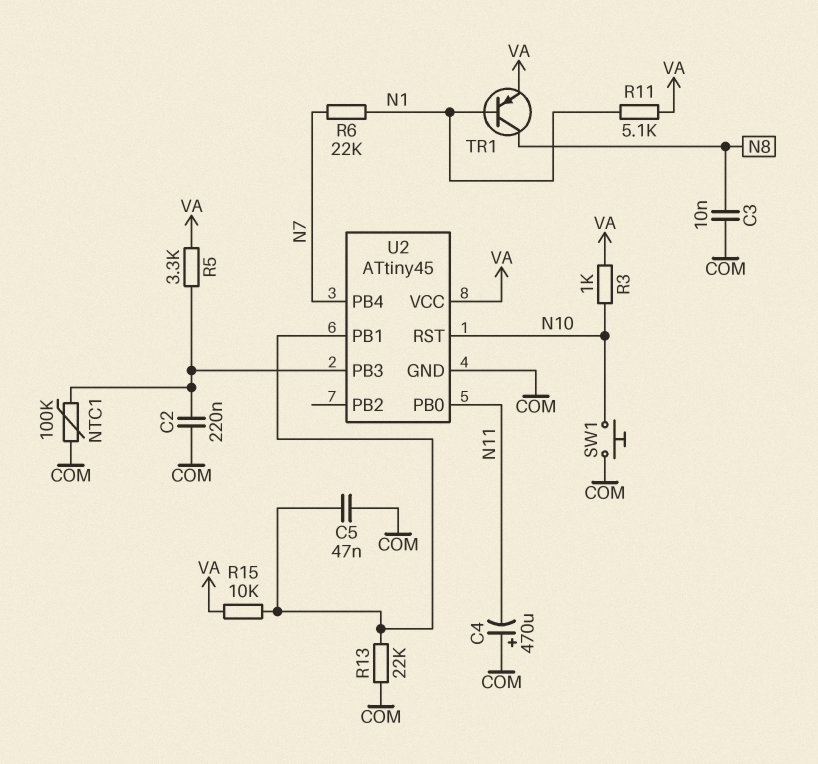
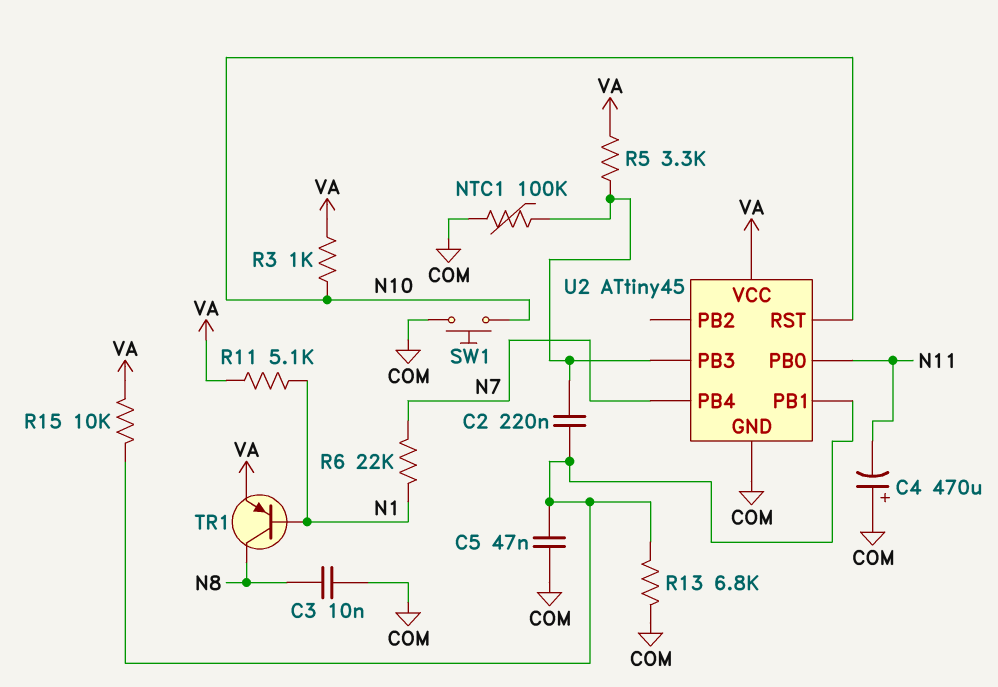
C2: 220nF (COM, U2/PB3) -> 220nF (U2/PB1, U2/PB3)
R13: 22k (COM, U2/PB1) -> 6.8k (COM, U2/PB1)

